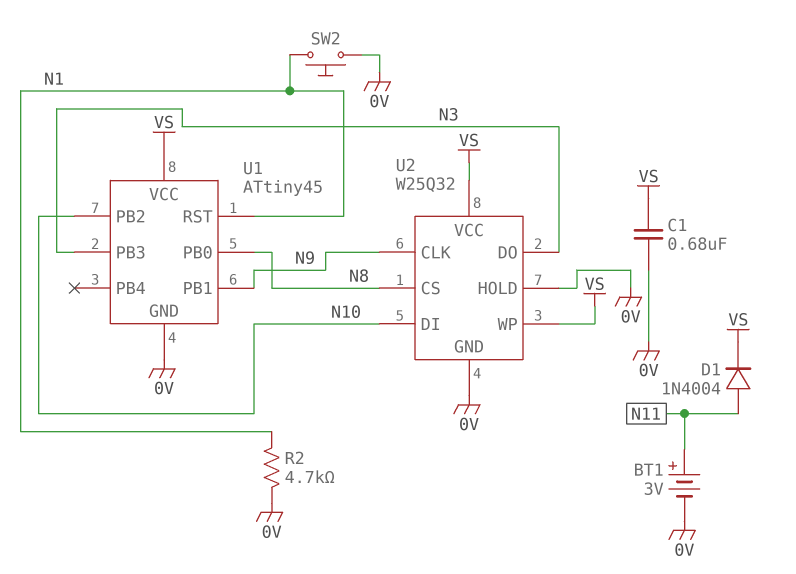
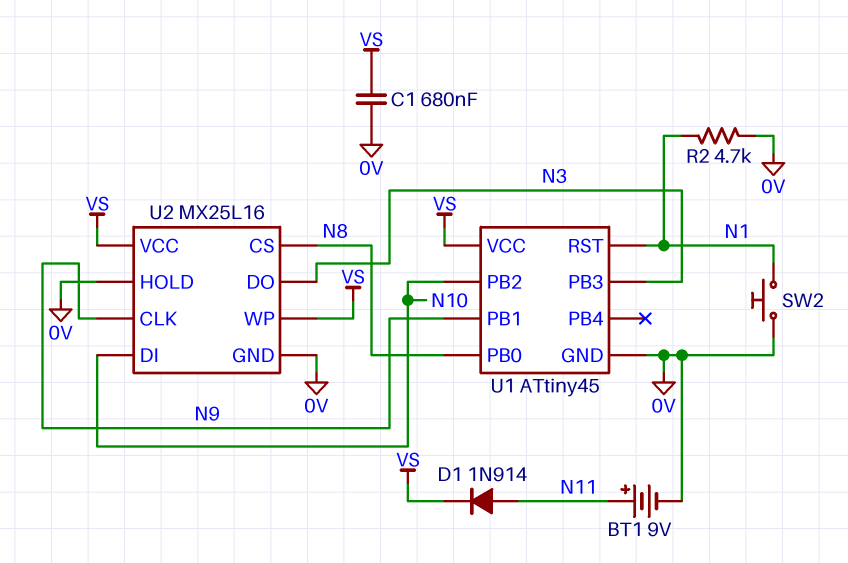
BT1: 3V (plus N11, minus 0V) -> 9V (plus N11, minus 0V)
D1: diode 1N4004 (A N11, K VS) -> diode 1N914 (A N11, K VS)
U2: W25Q32 -> MX25L16

